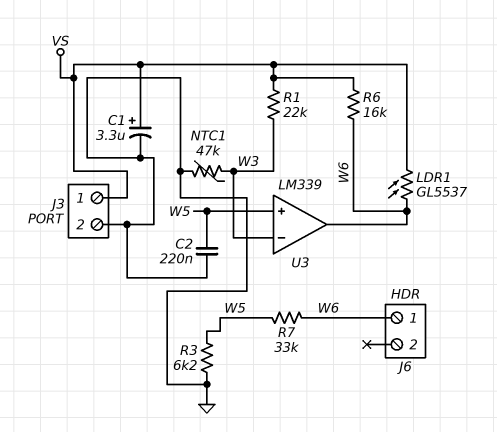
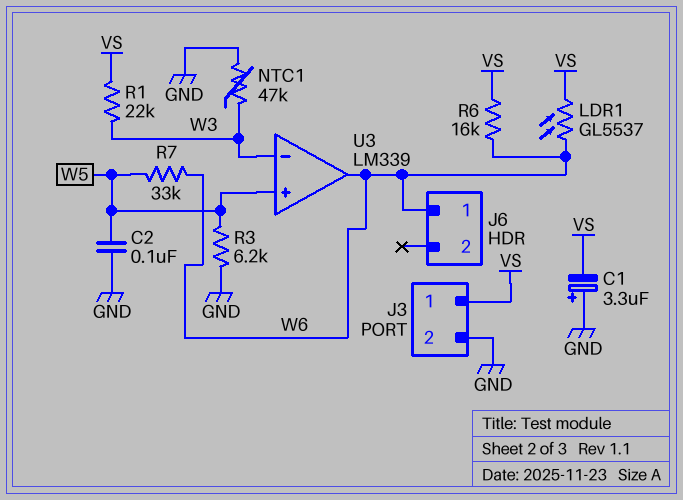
C1: 3.3uF (plus VS, minus GND) -> 3.3uF (plus GND, minus VS)
C2: 220nF (GND, W5) -> 100nF (GND, W5)

